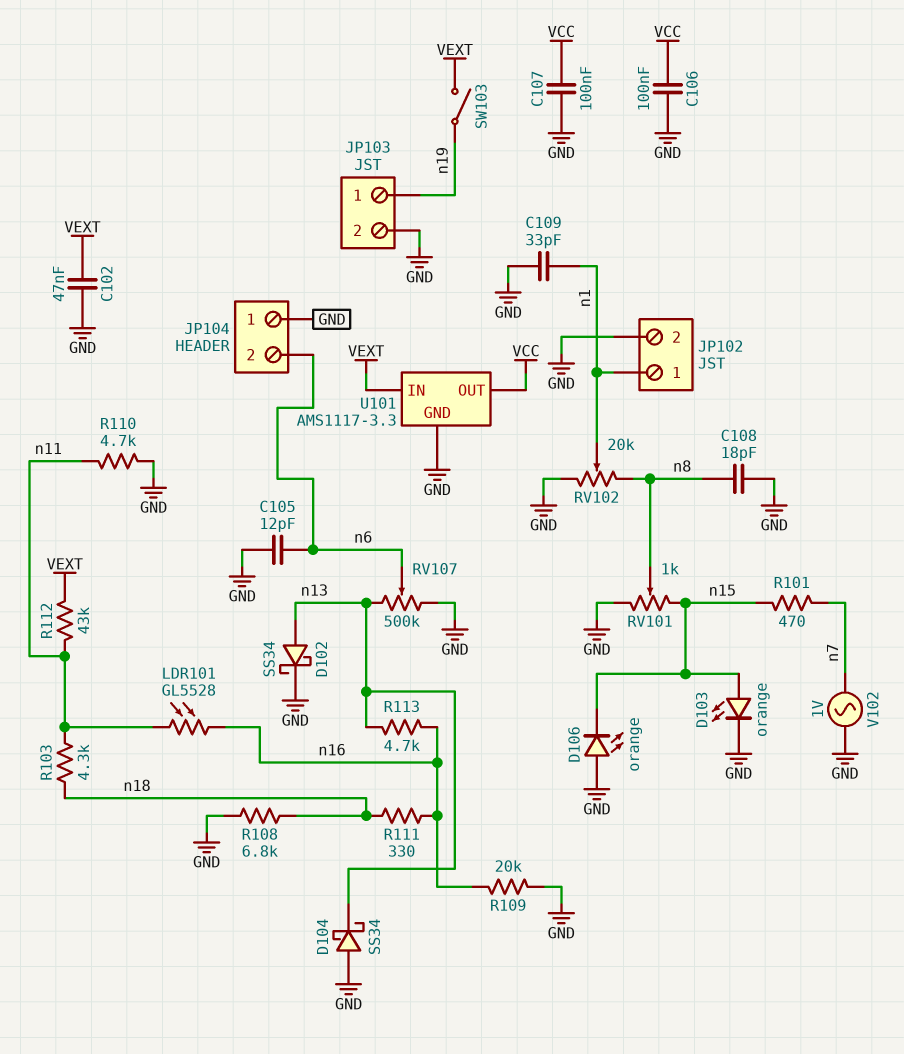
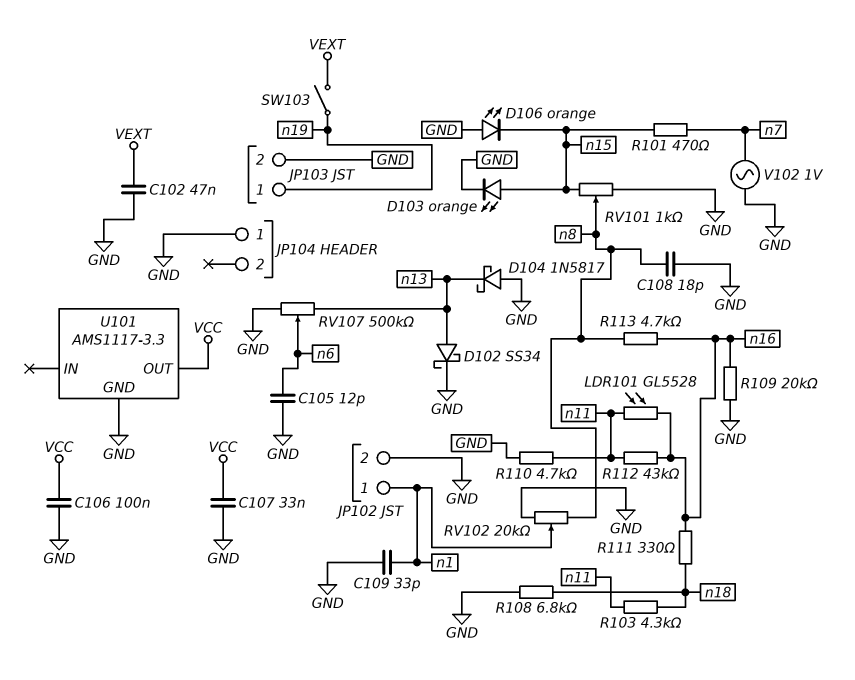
C107: 100nF (GND, VCC) -> 33nF (GND, VCC)
D104: schottky SS34 (A GND, K n13) -> schottky 1N5817 (A GND, K n13)
JP104 pin 2: n6 -> none
R112: 43k (VEXT, n11) -> 43k (n11, n16)
R113: 4.7k (n13, n16) -> 4.7k (n8, n16)
U101 pin IN: VEXT -> none

